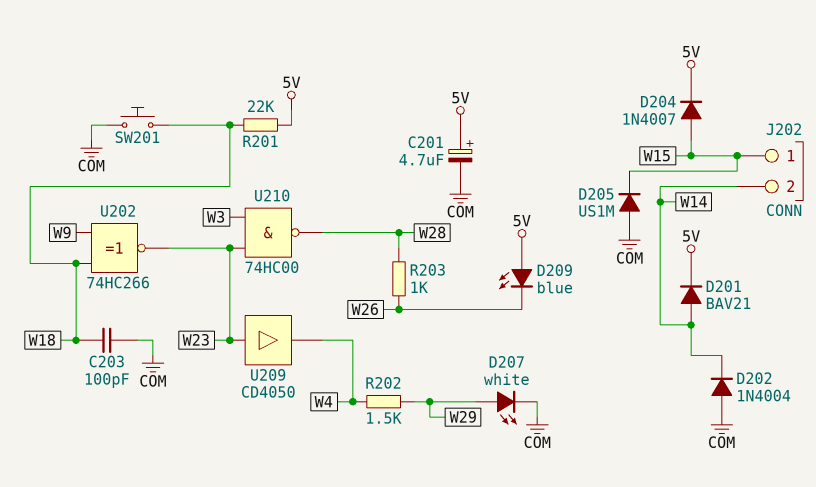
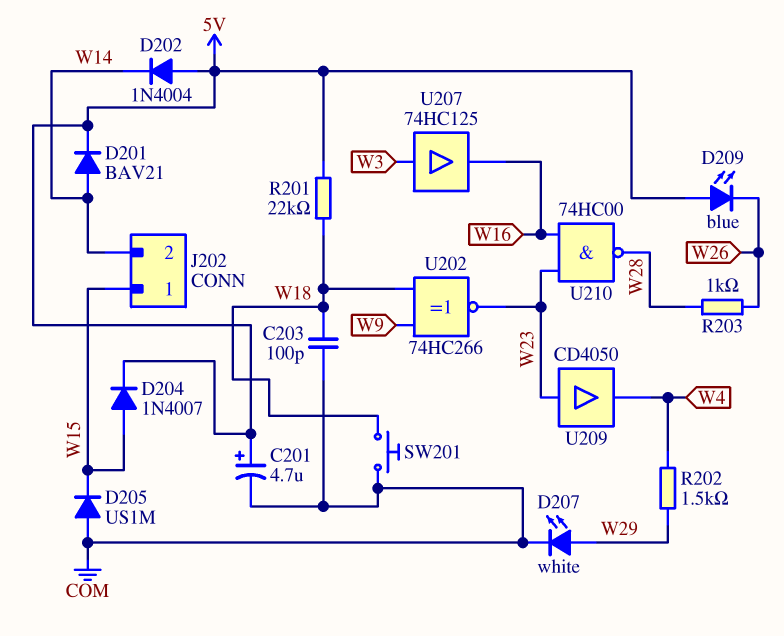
D202: diode 1N4004 (A COM, K W14) -> diode 1N4004 (A 5V, K W14)
U207: none -> buffer 74HC125 (in W3, out W16)
U210: NAND 74HC00 (in W3, in W23, out W28) -> NAND 74HC00 (in W16, in W23, out W28)

